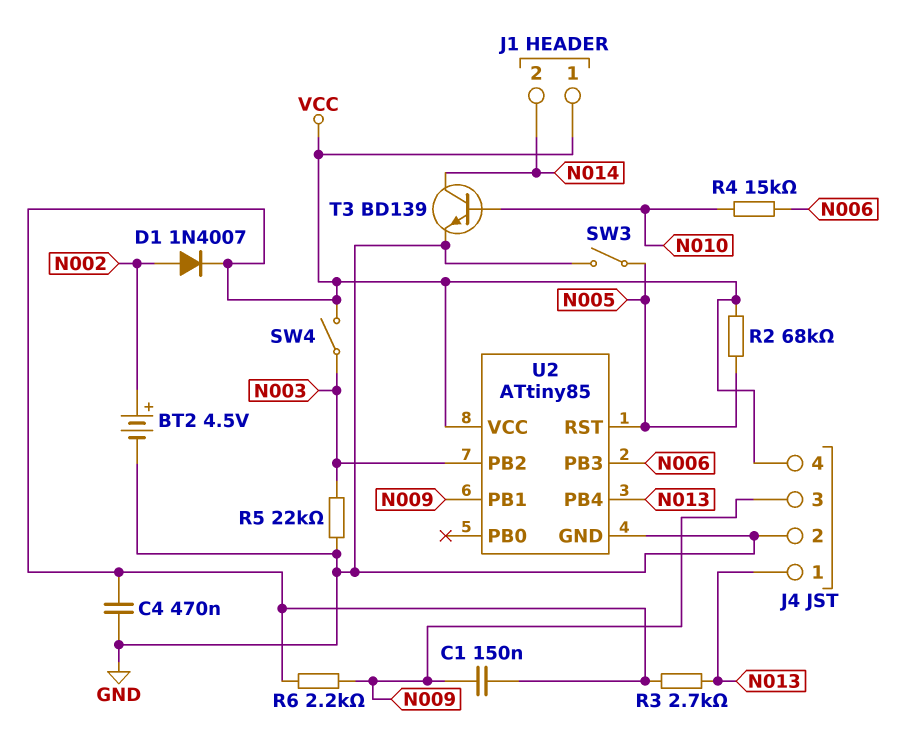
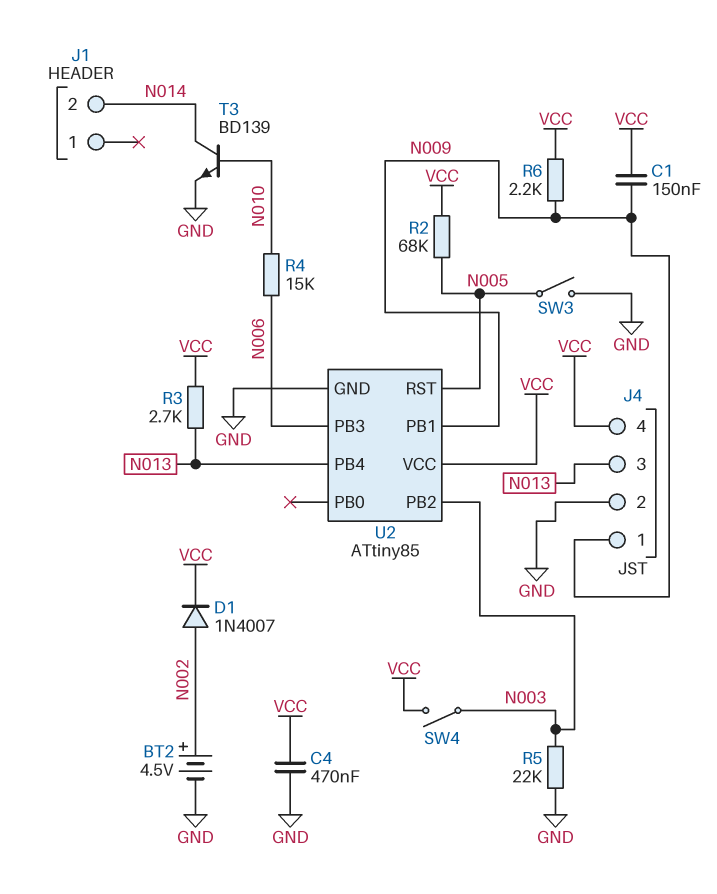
J1 pin 1: VCC -> none
J4 pin 1: N013 -> N009
J4 pin 3: N009 -> N013

